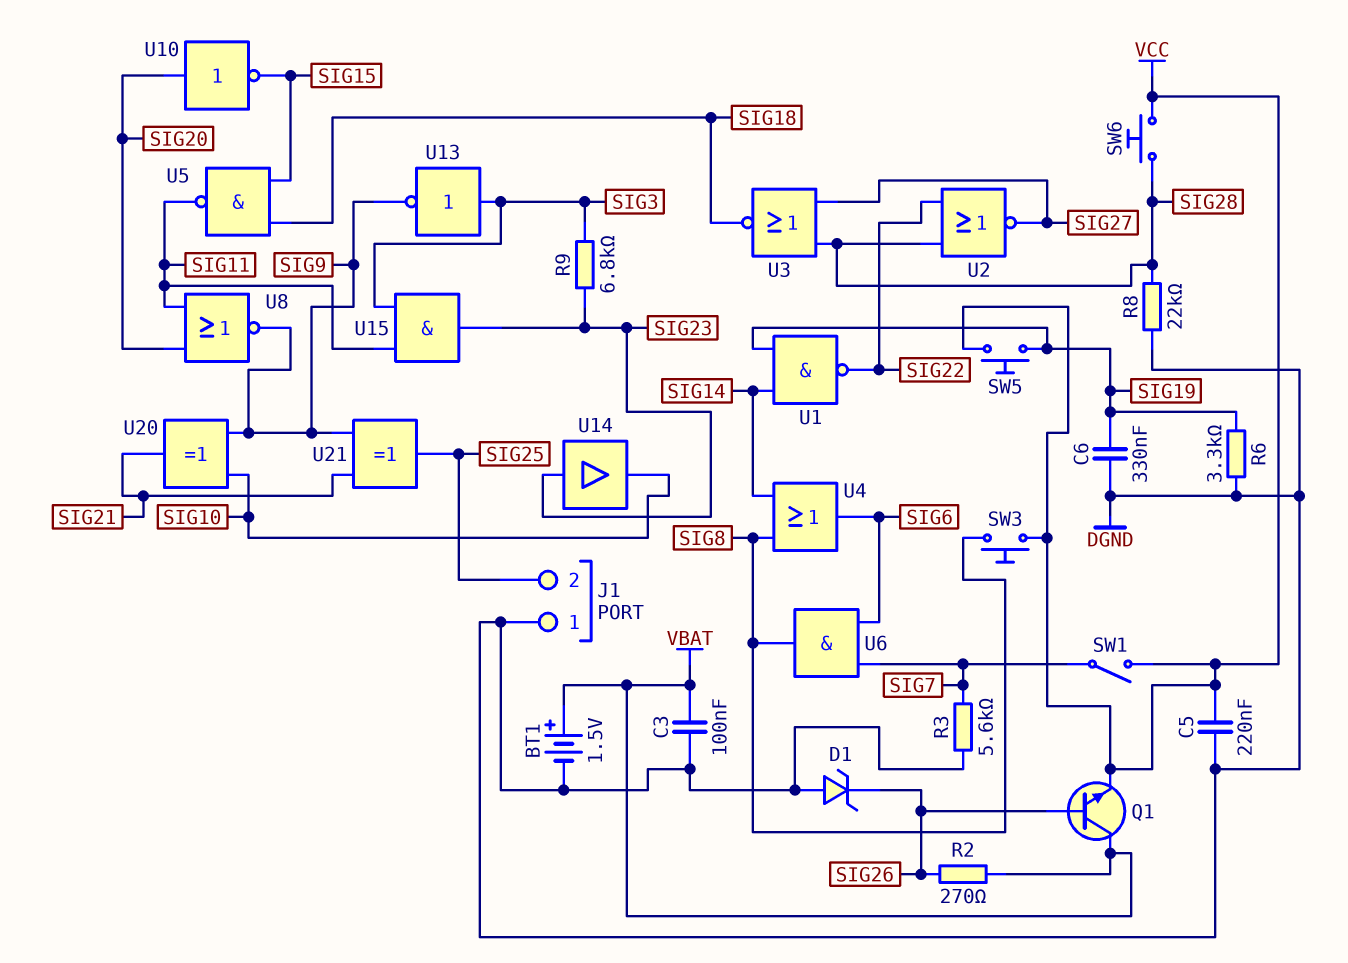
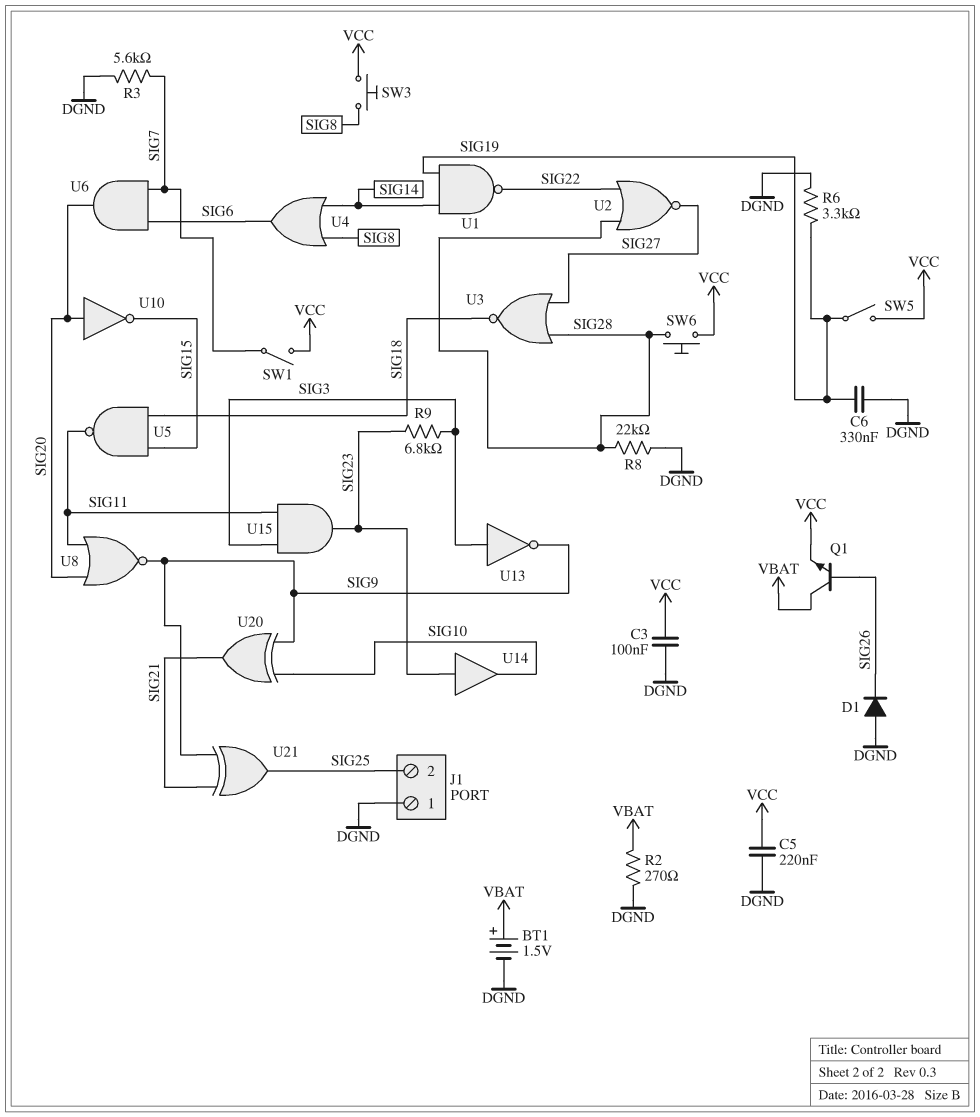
C3: 100nF (DGND, VBAT) -> 100nF (DGND, VCC)
D1: zener (A DGND, K SIG26) -> diode (A DGND, K SIG26)
R2: 270 (SIG26, VBAT) -> 270 (DGND, VBAT)
SW5: button (SIG19, VCC) -> switch (SIG19, VCC)
U6: AND (in SIG6, in SIG7, out SIG8) -> AND (in SIG6, in SIG7, out SIG20)

